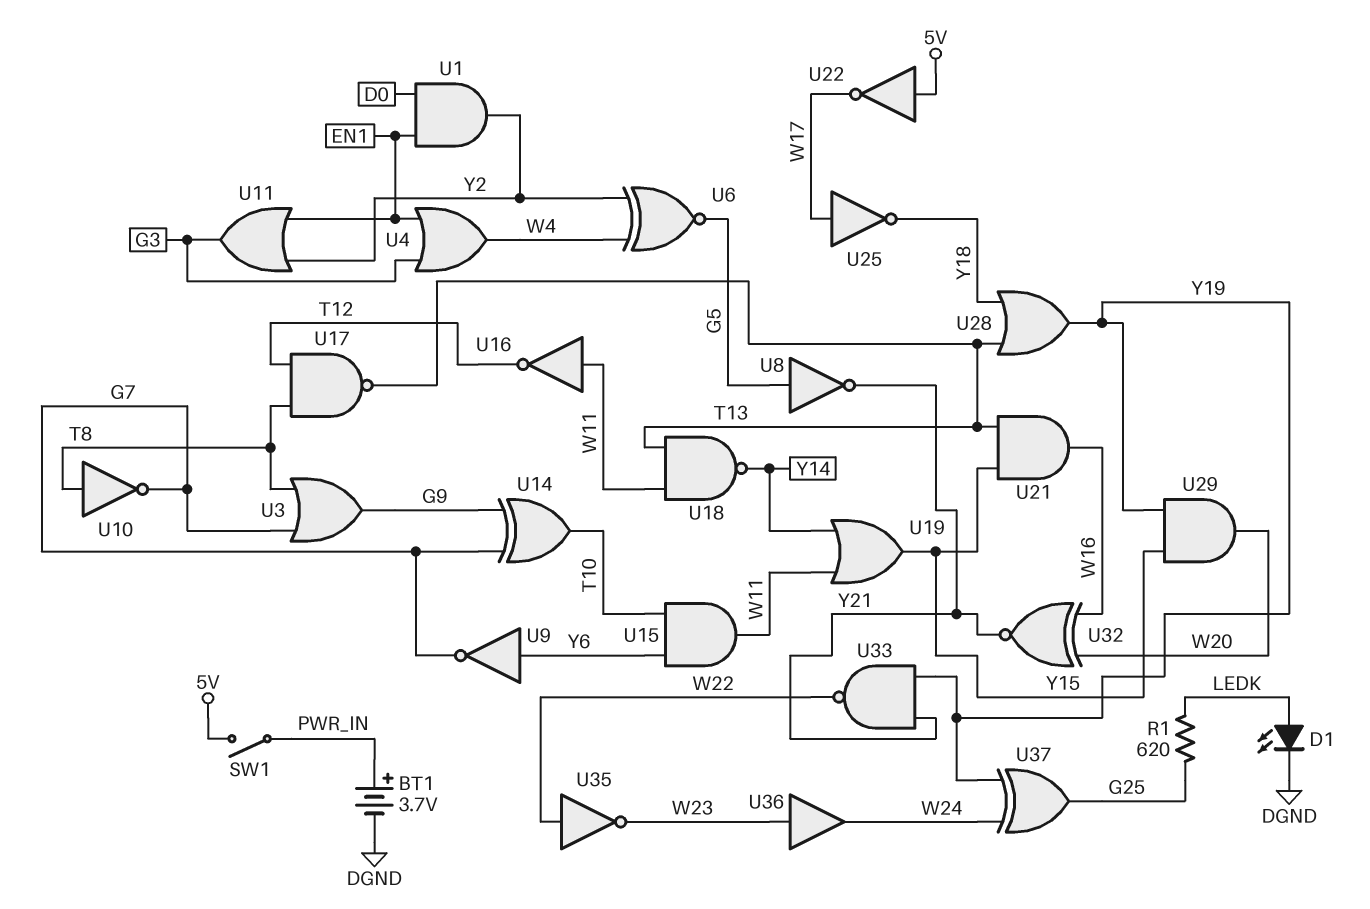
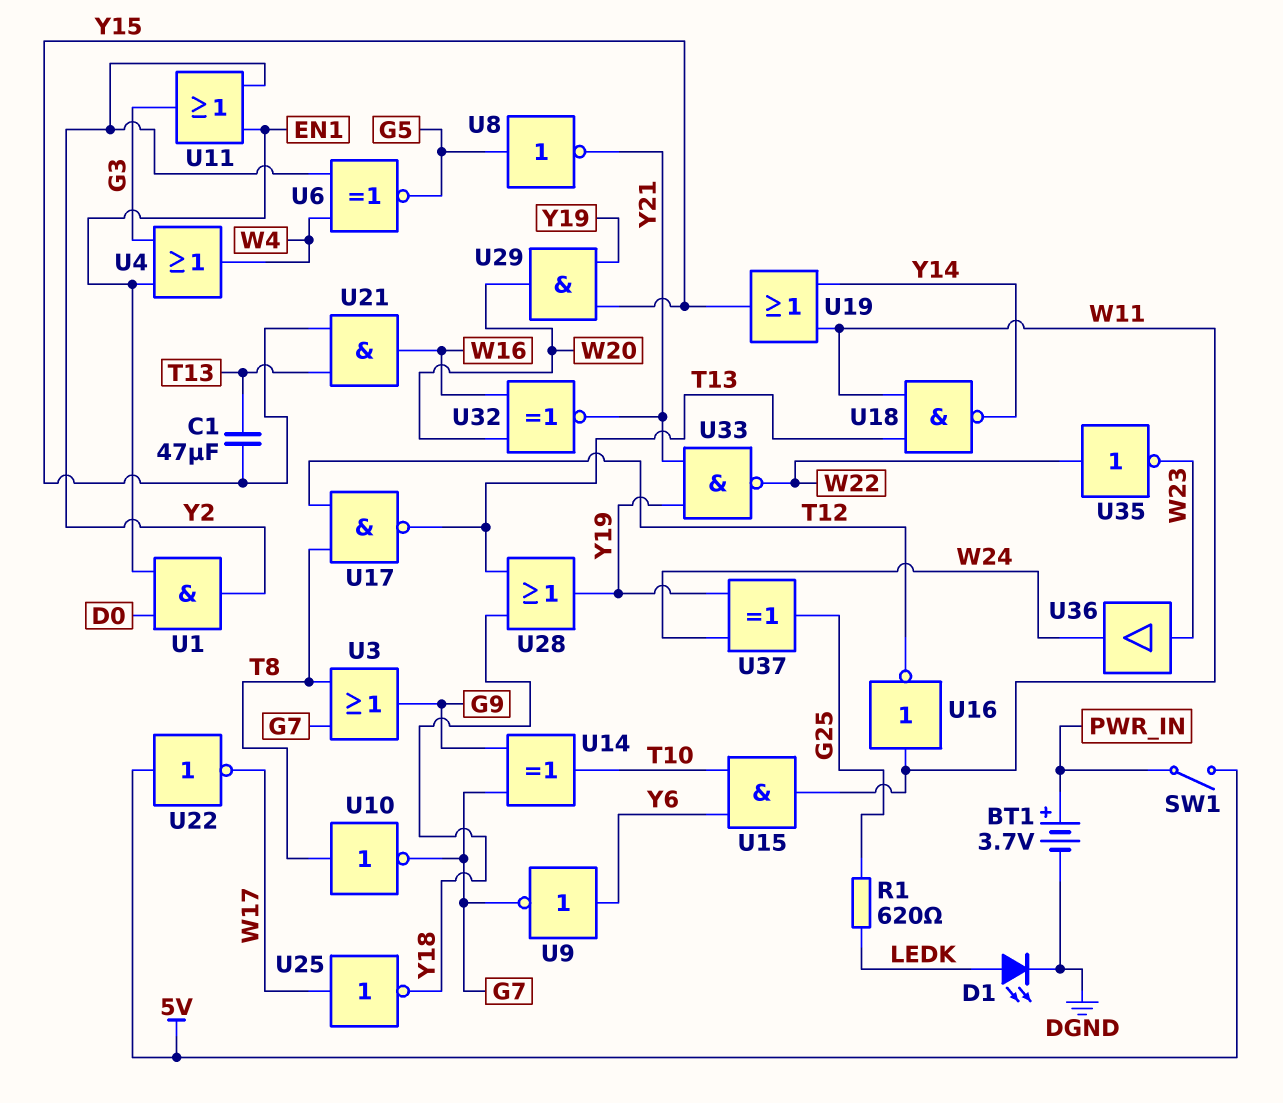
C1: none -> 47uF (T13, Y15)

